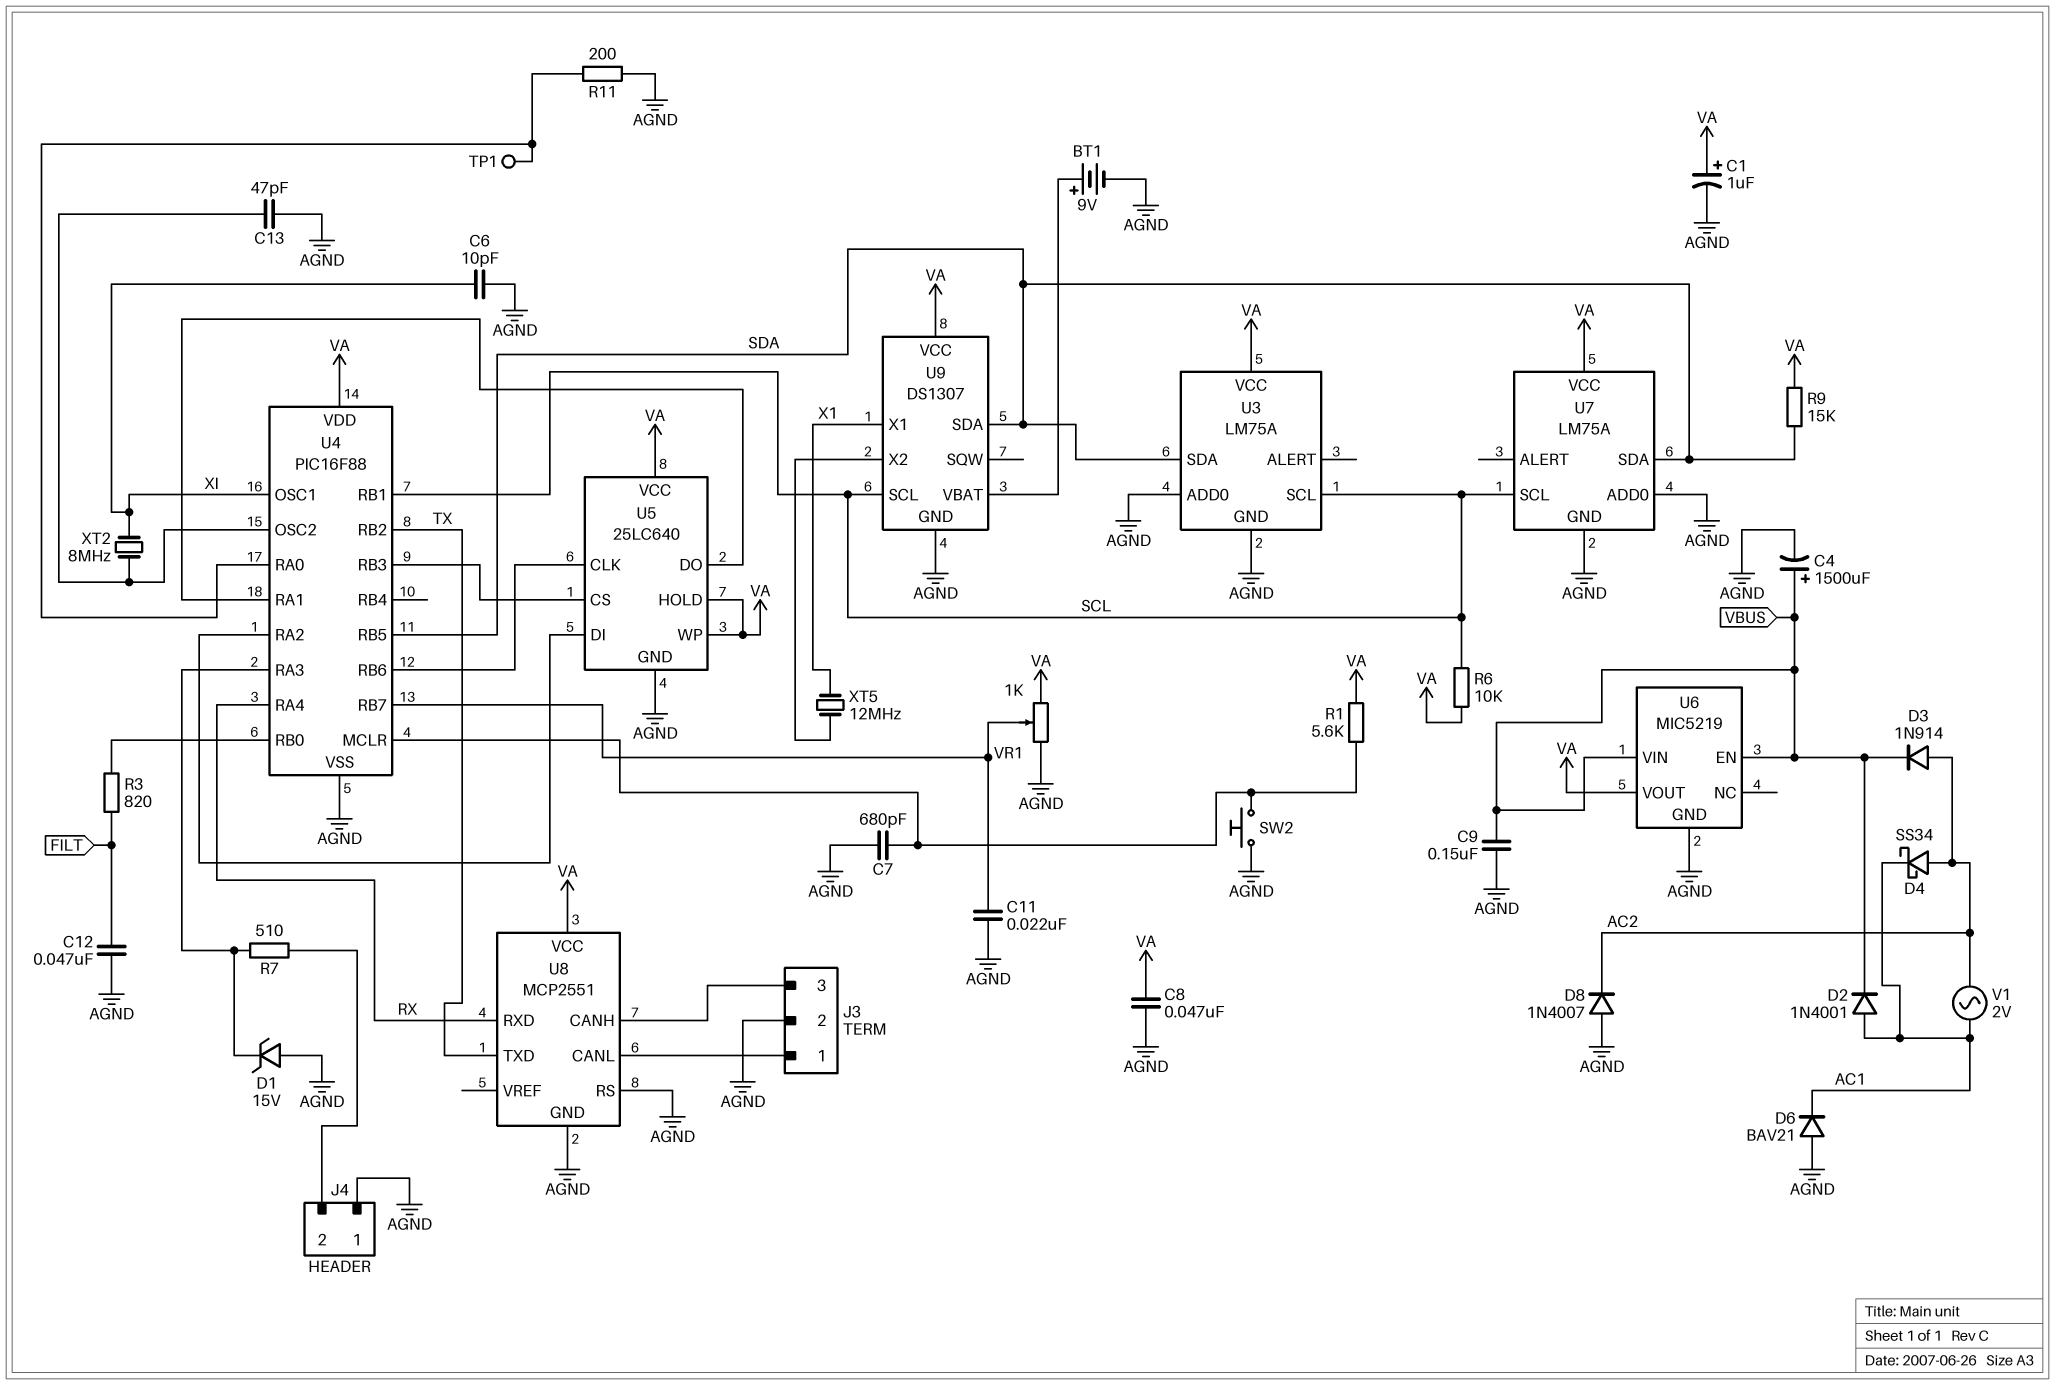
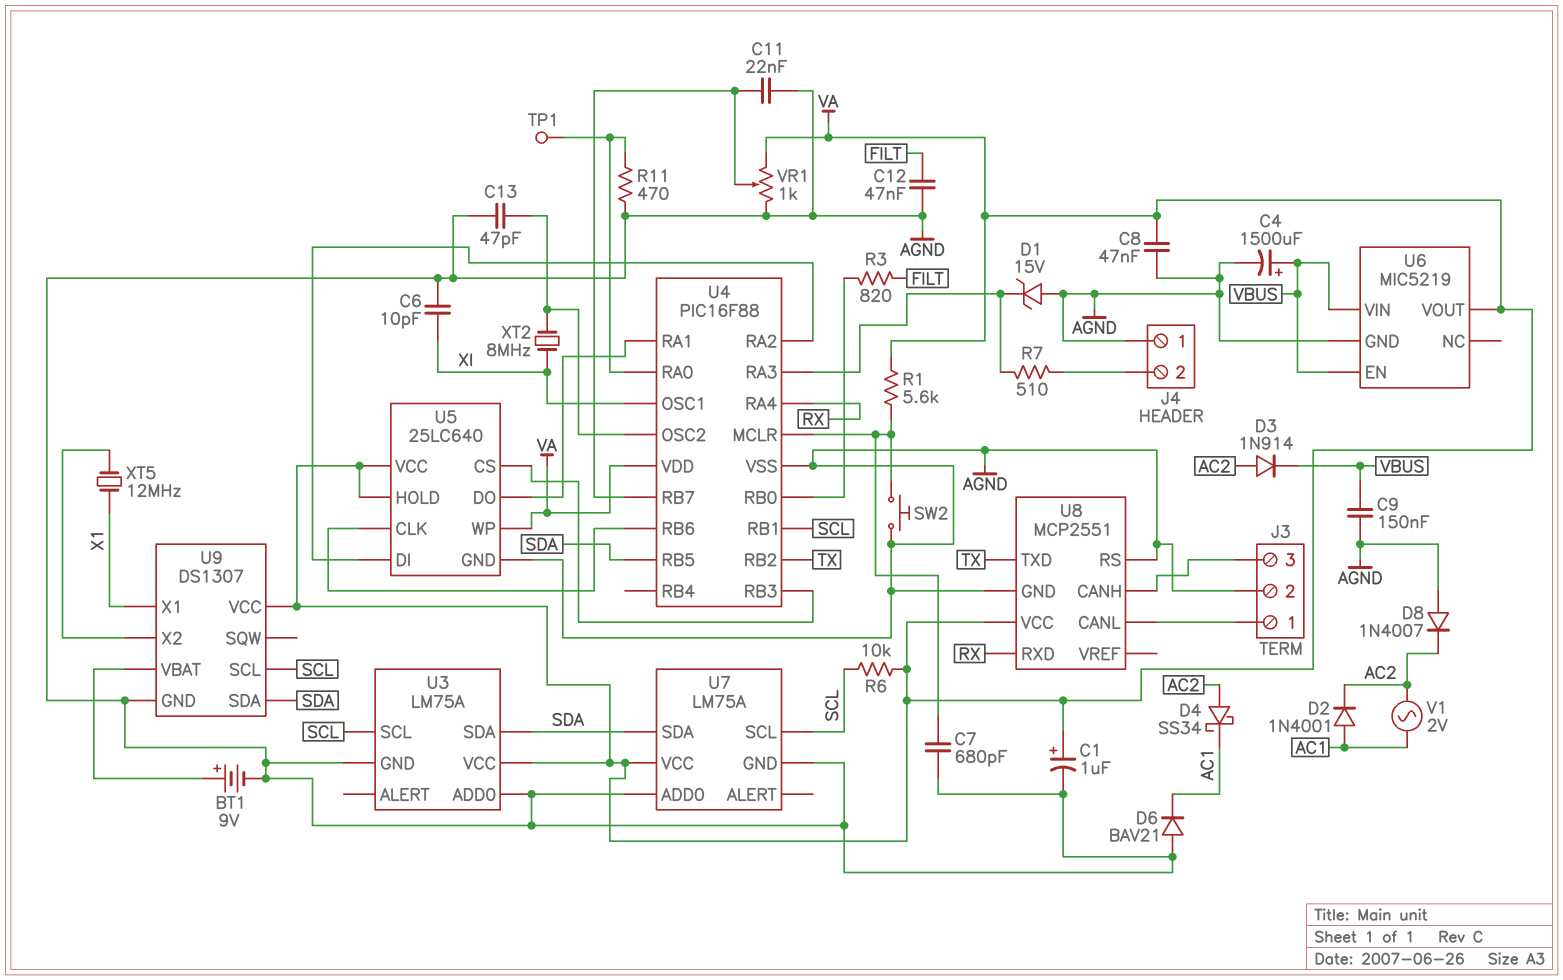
D2: diode 1N4001 (A AC1, K VBUS) -> diode 1N4001 (A AC1, K AC2)
R9: 15k (SDA, VA) -> none
R11: 200 (AGND, U4/RA0) -> 470 (AGND, U4/RA0)

